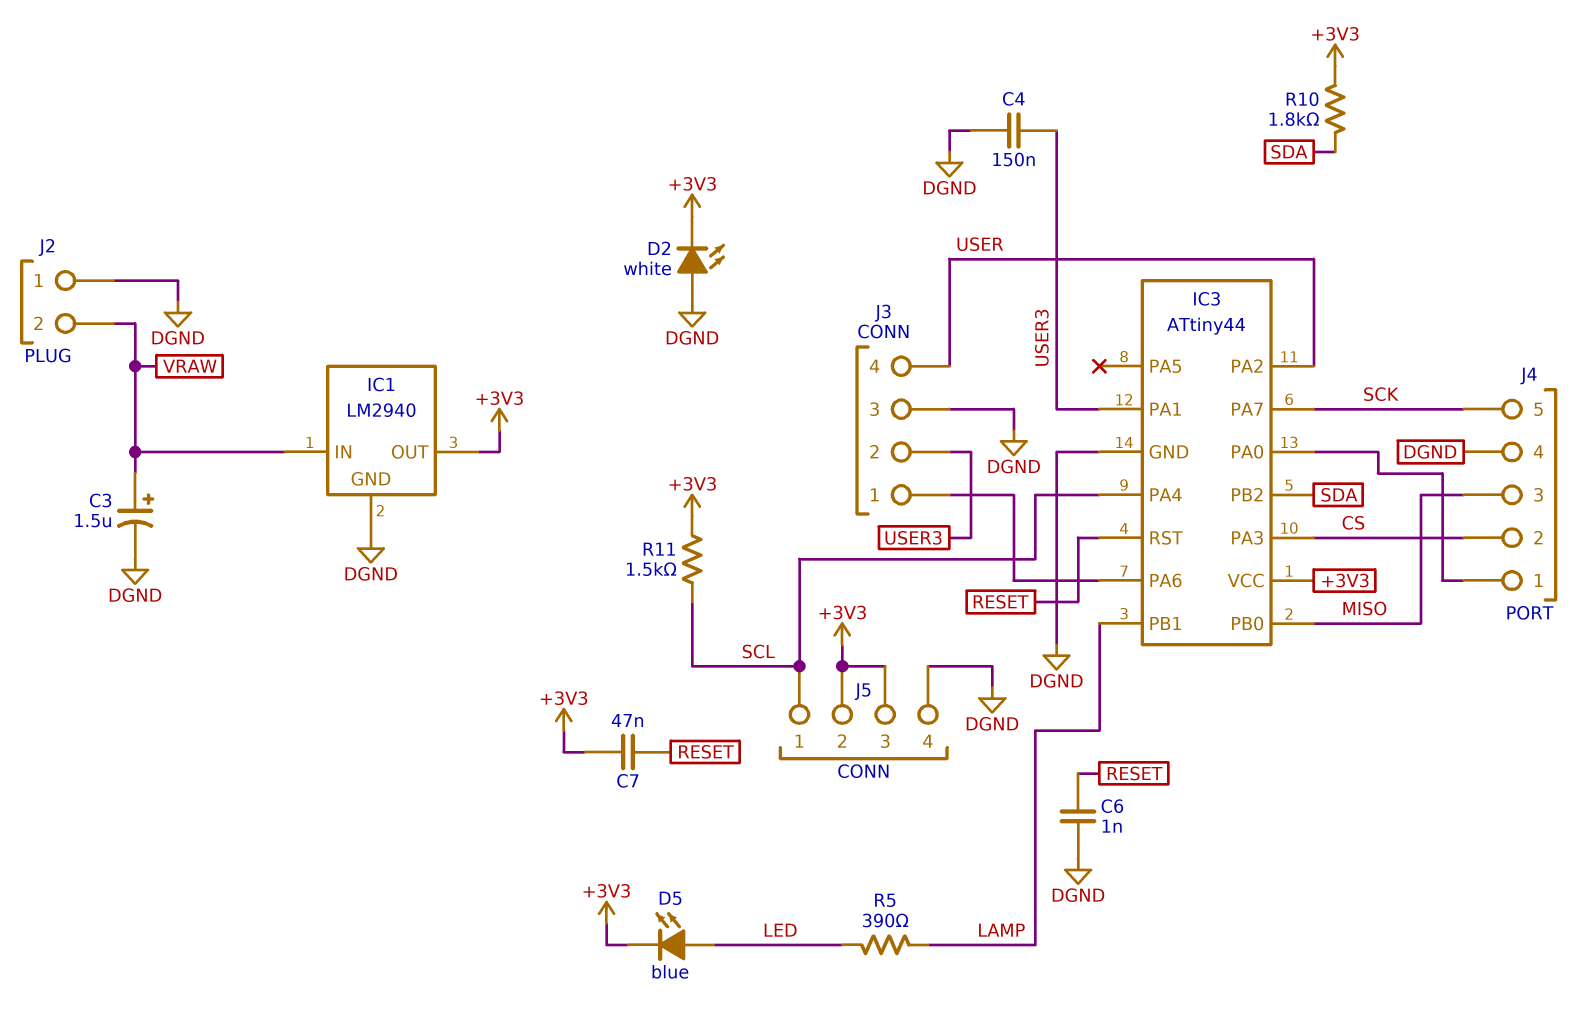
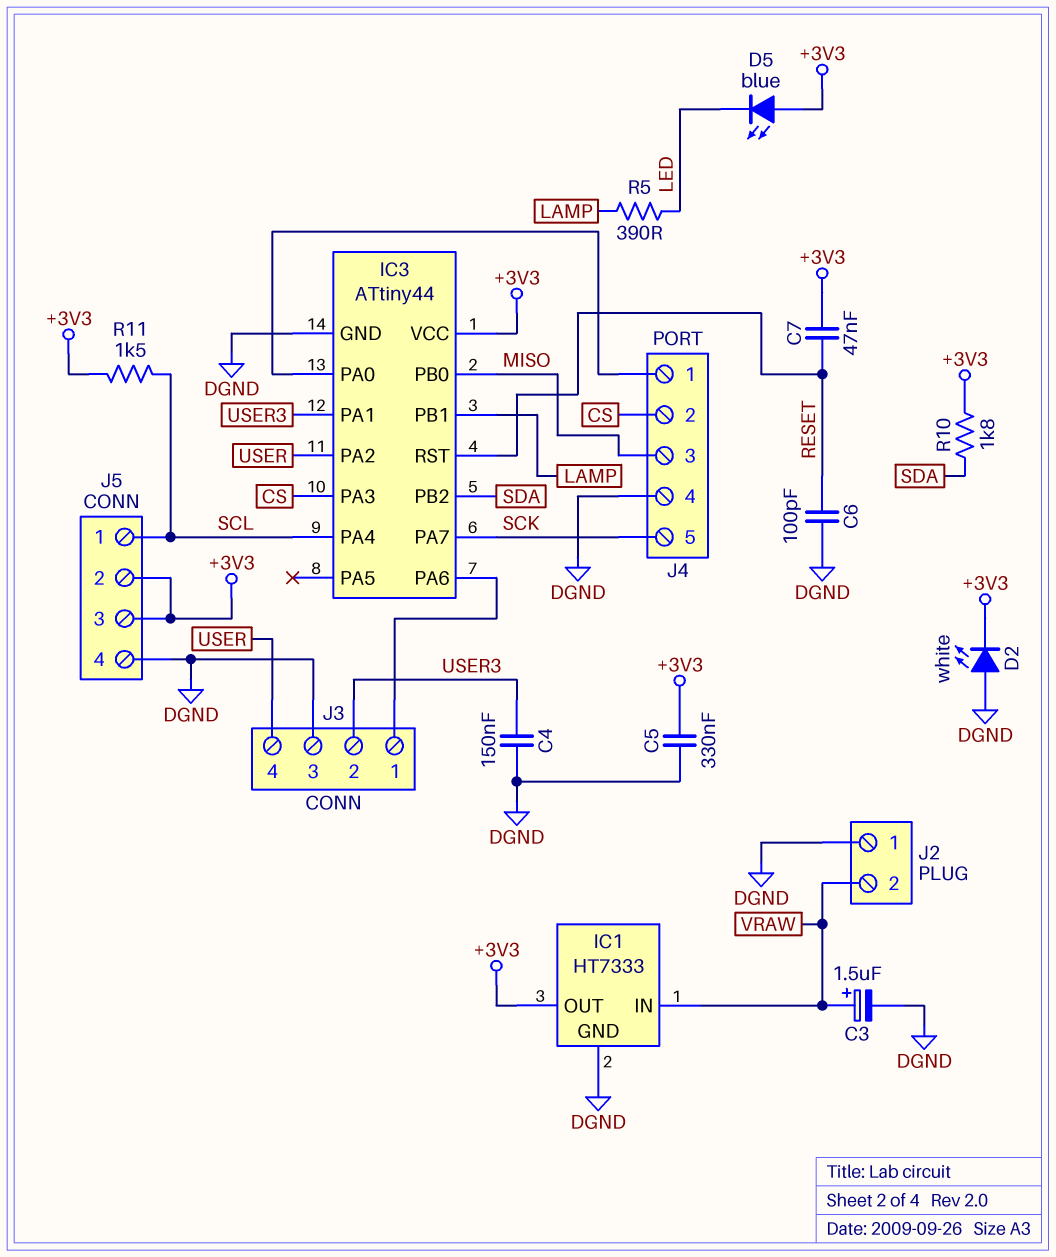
C5: none -> 330nF (+3V3, DGND)
C6: 1nF (DGND, RESET) -> 100pF (DGND, RESET)
D5: LED blue (A LED, K +3V3) -> LED blue (A +3V3, K LED)
IC1: LM2940 -> HT7333

